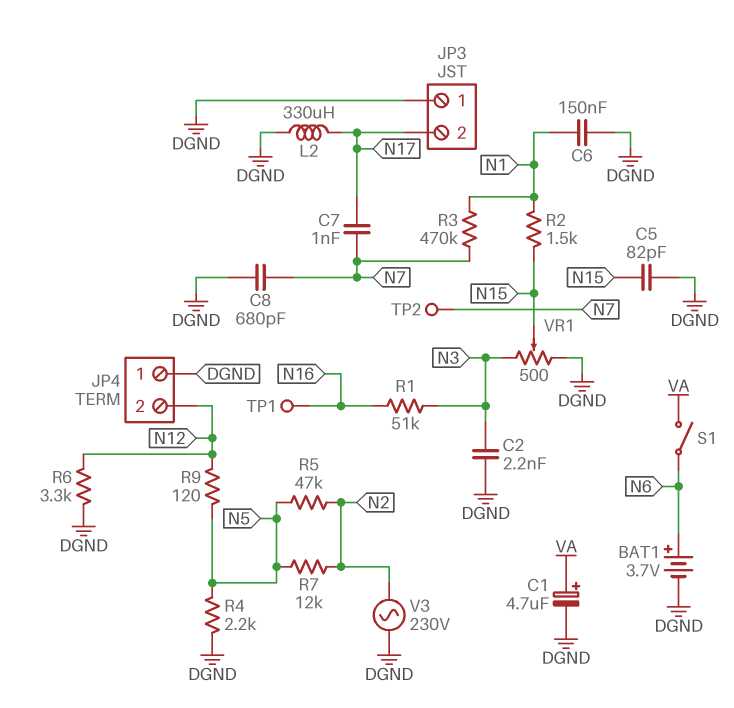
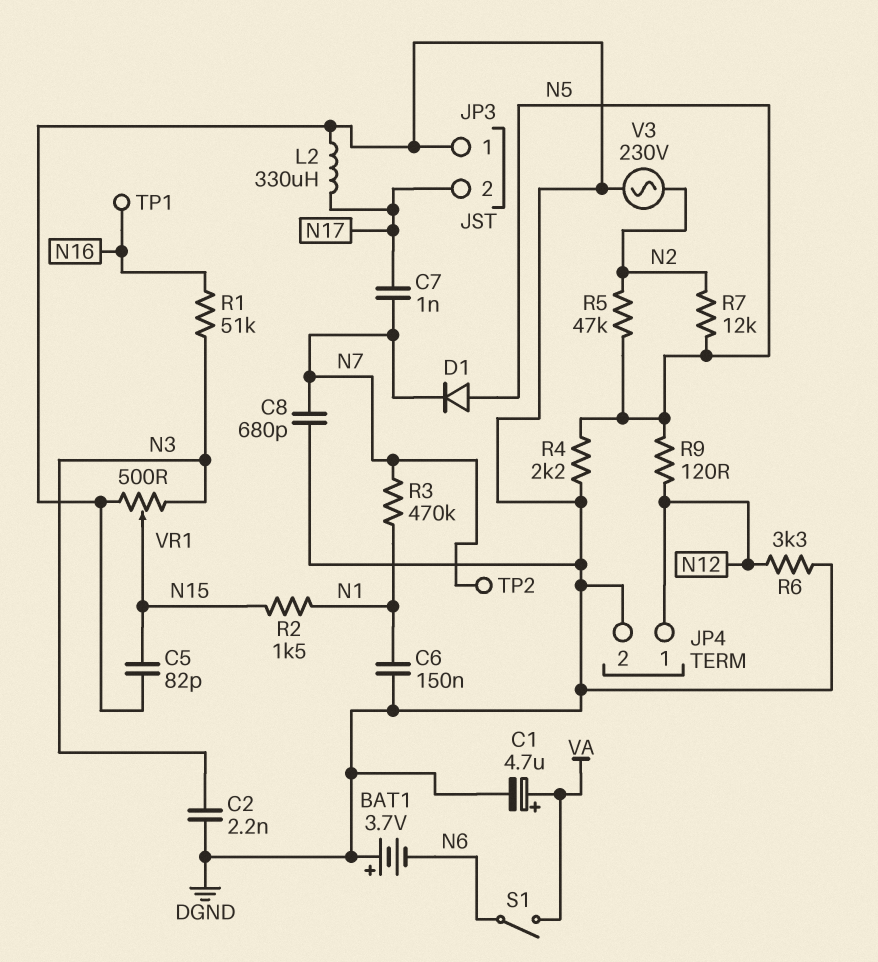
BAT1: 3.7V (plus N6, minus DGND) -> 3.7V (plus DGND, minus N6)
D1: none -> diode (A N5, K N7)
JP4 pin 1: DGND -> N12
JP4 pin 2: N12 -> DGND

